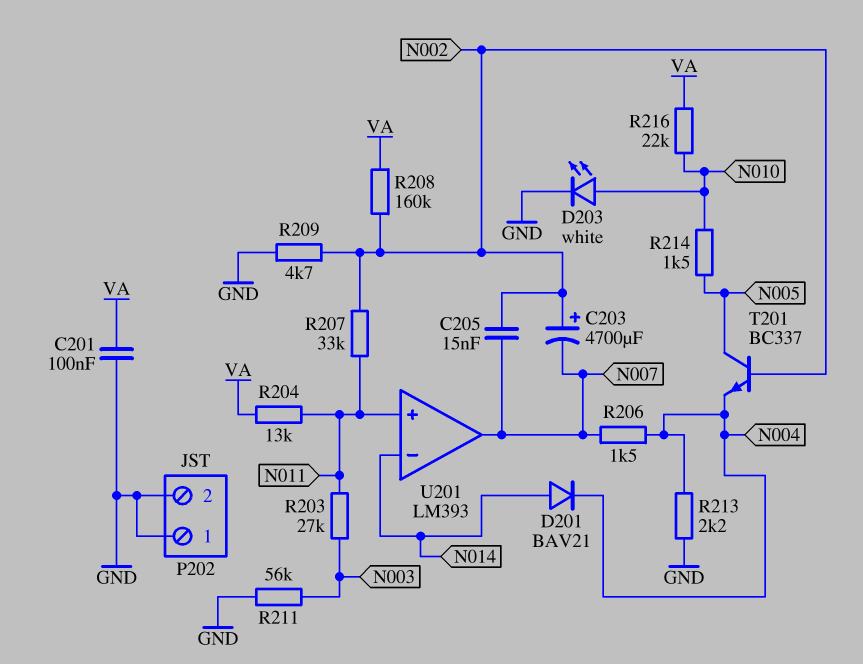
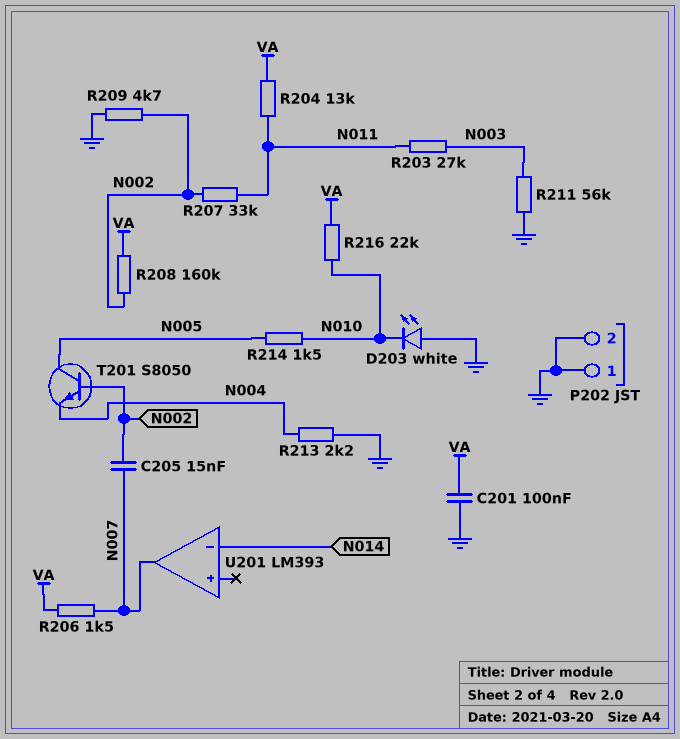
C203: 4700uF (plus N002, minus N007) -> none
D201: diode BAV21 (A N014, K N004) -> none
D203: LED white (A N010, K GND) -> LED white (A GND, K N010)
R206: 1.5k (N004, N007) -> 1.5k (N007, VA)
T201: NPN BC337 (B N002, C N005, E N004) -> NPN S8050 (B N002, C N005, E N004)
U201 pin in+: N011 -> none

